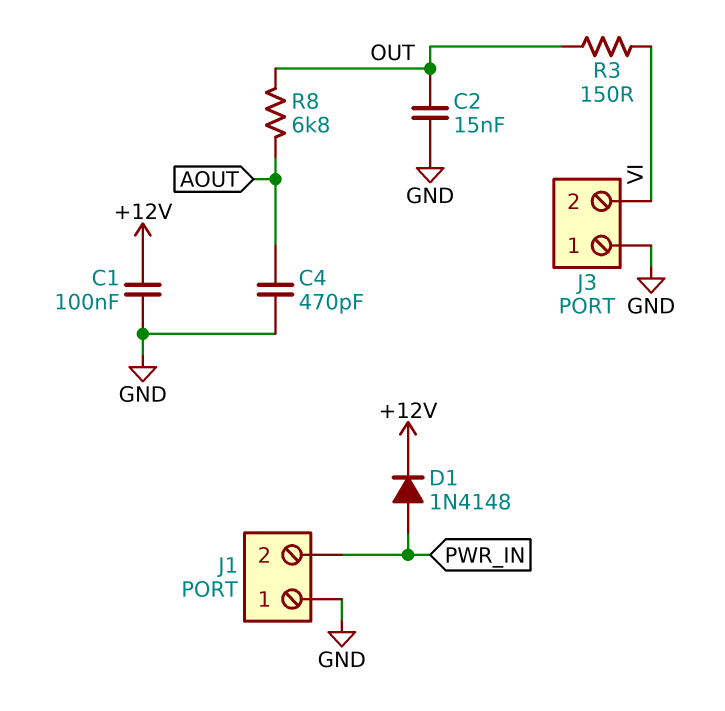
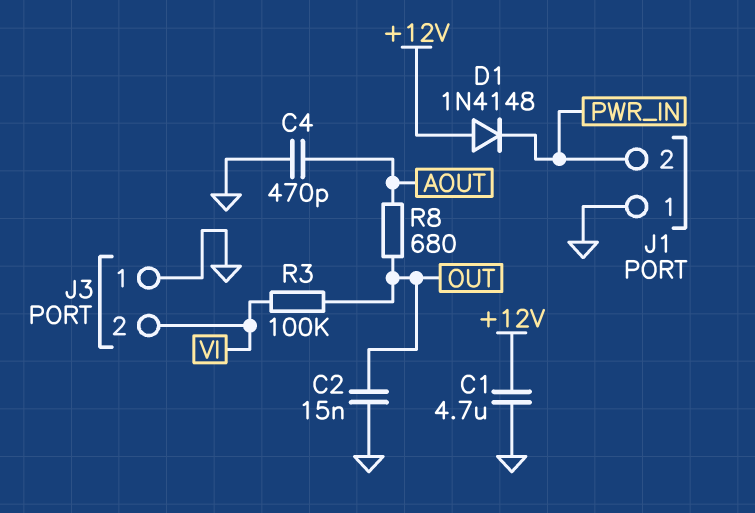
C1: 100nF (+12V, GND) -> 4.7uF (+12V, GND)
D1: diode 1N4148 (A PWR_IN, K +12V) -> diode 1N4148 (A +12V, K PWR_IN)
R3: 150 (OUT, VI) -> 100k (OUT, VI)
R8: 6.8k (AOUT, OUT) -> 680 (AOUT, OUT)

